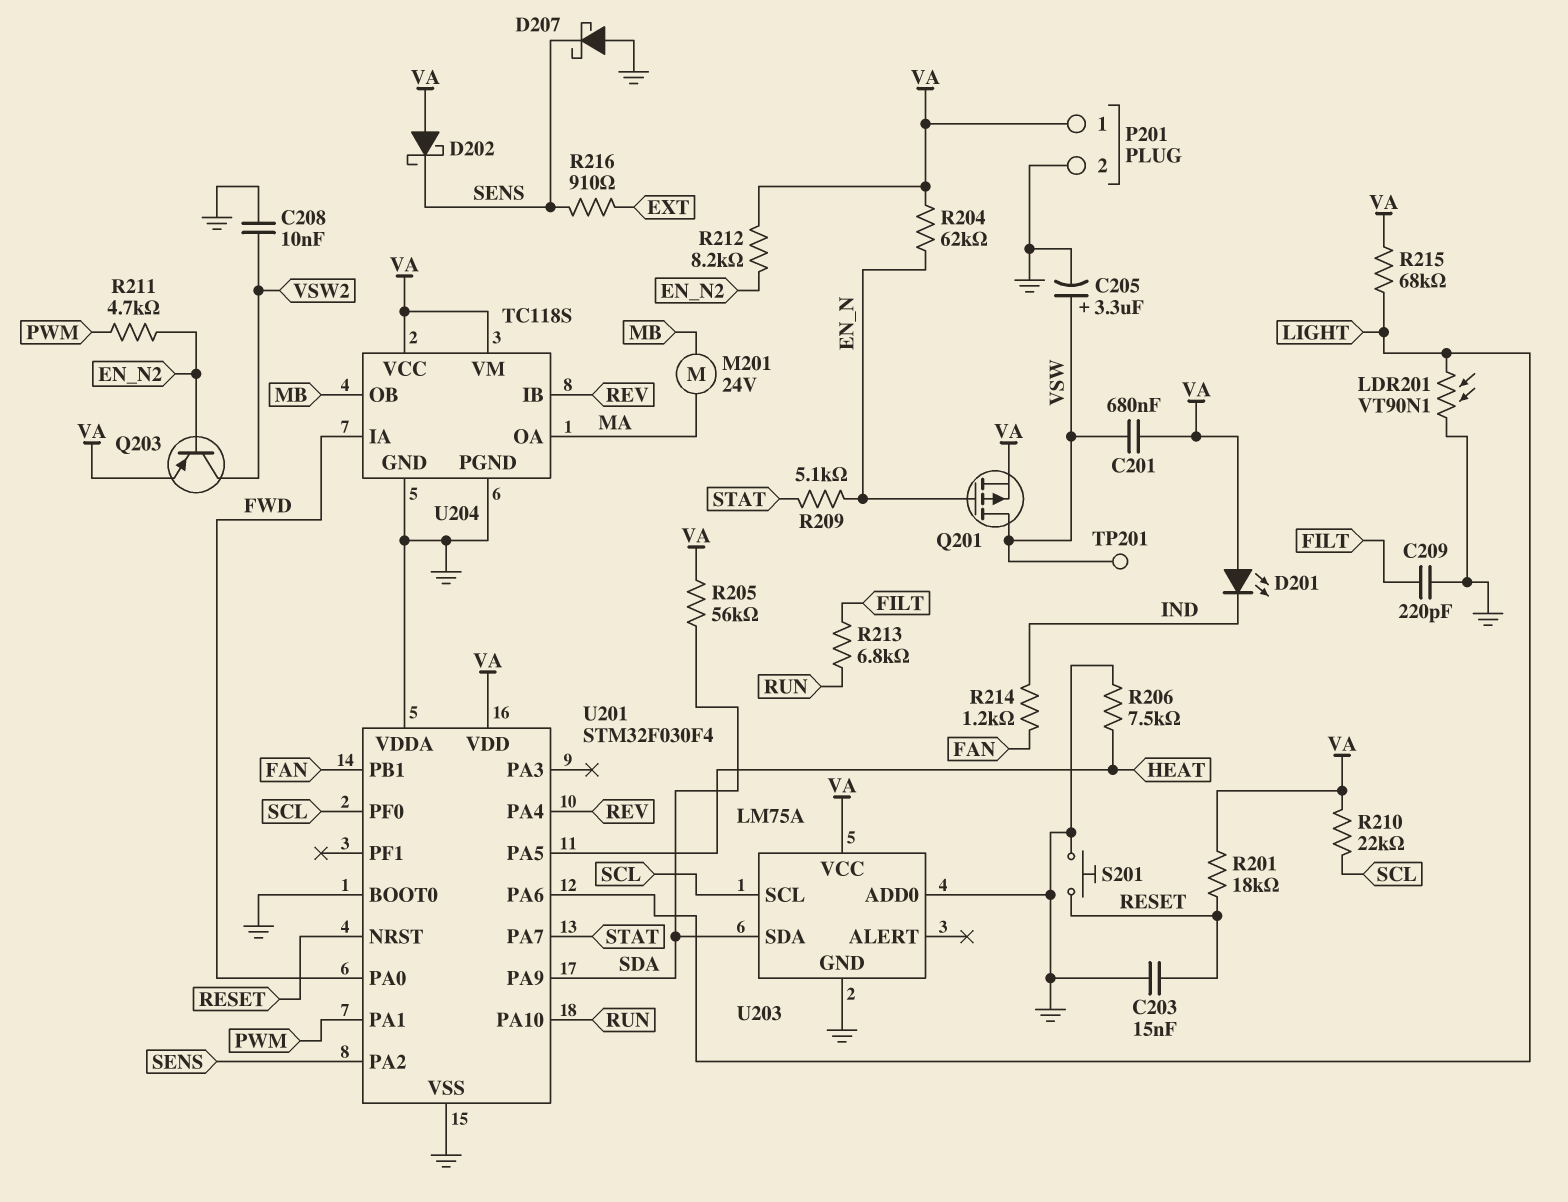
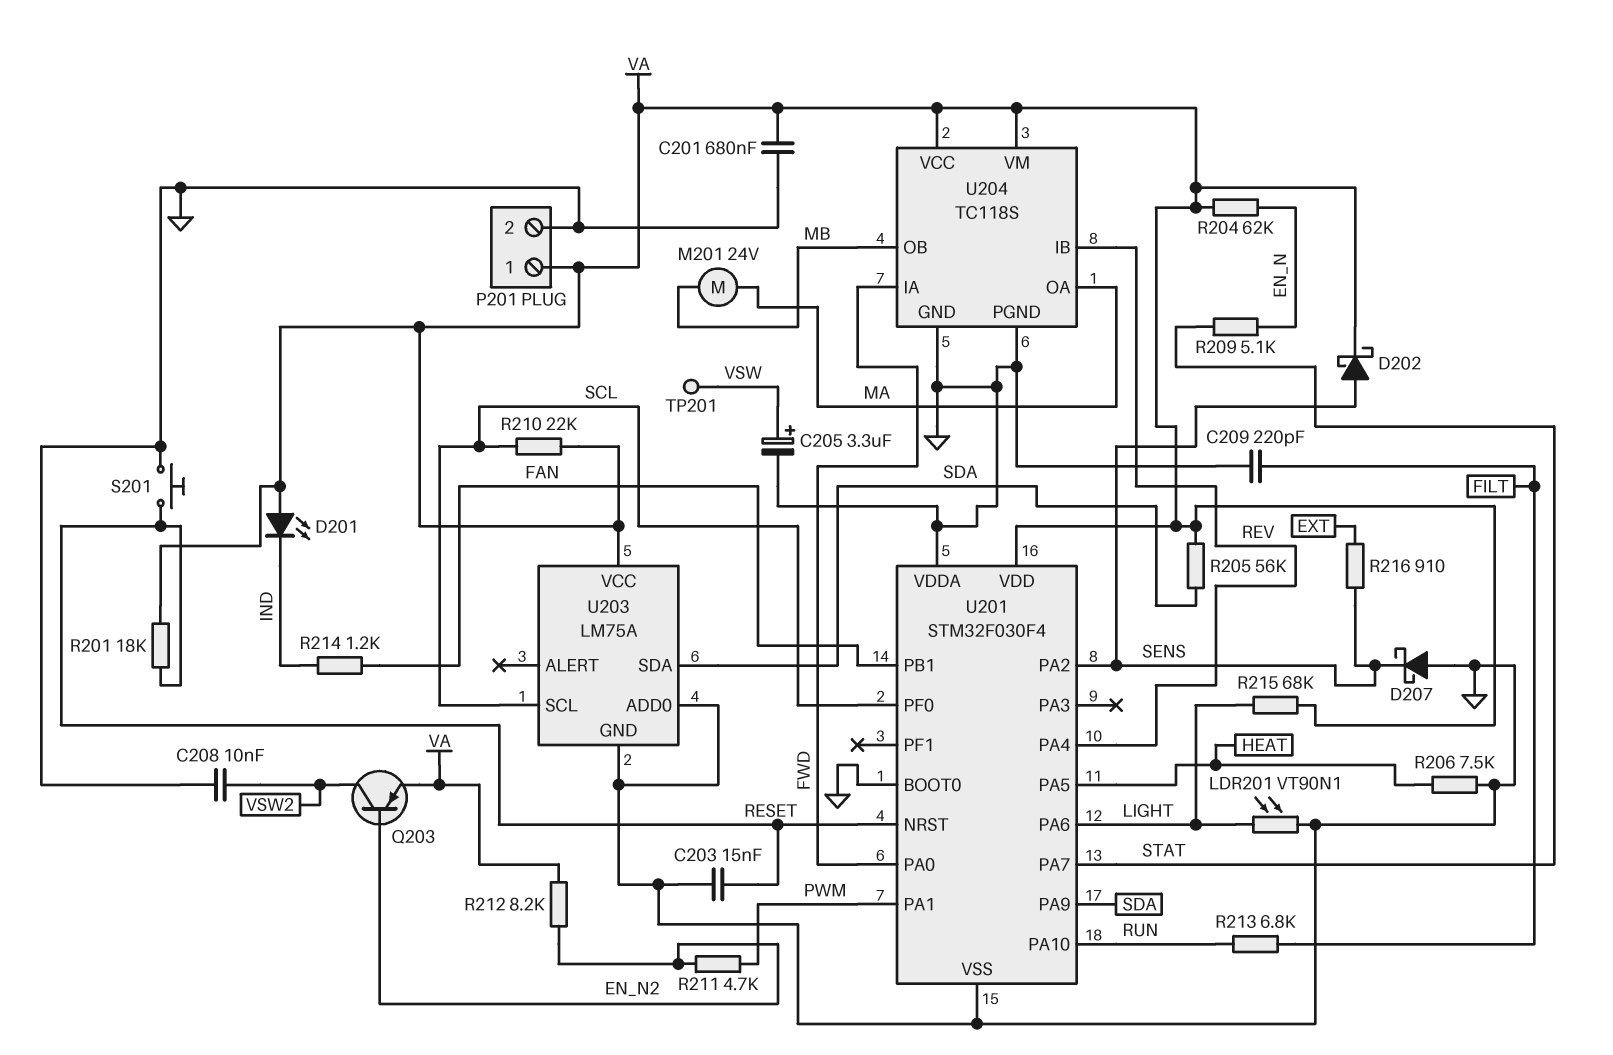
C201: 680nF (VA, VSW) -> 680nF (GND, VA)
D202: schottky (A VA, K SENS) -> schottky (A SENS, K VA)
Q201: PMOS (G EN_N, D VSW, S VA) -> none

